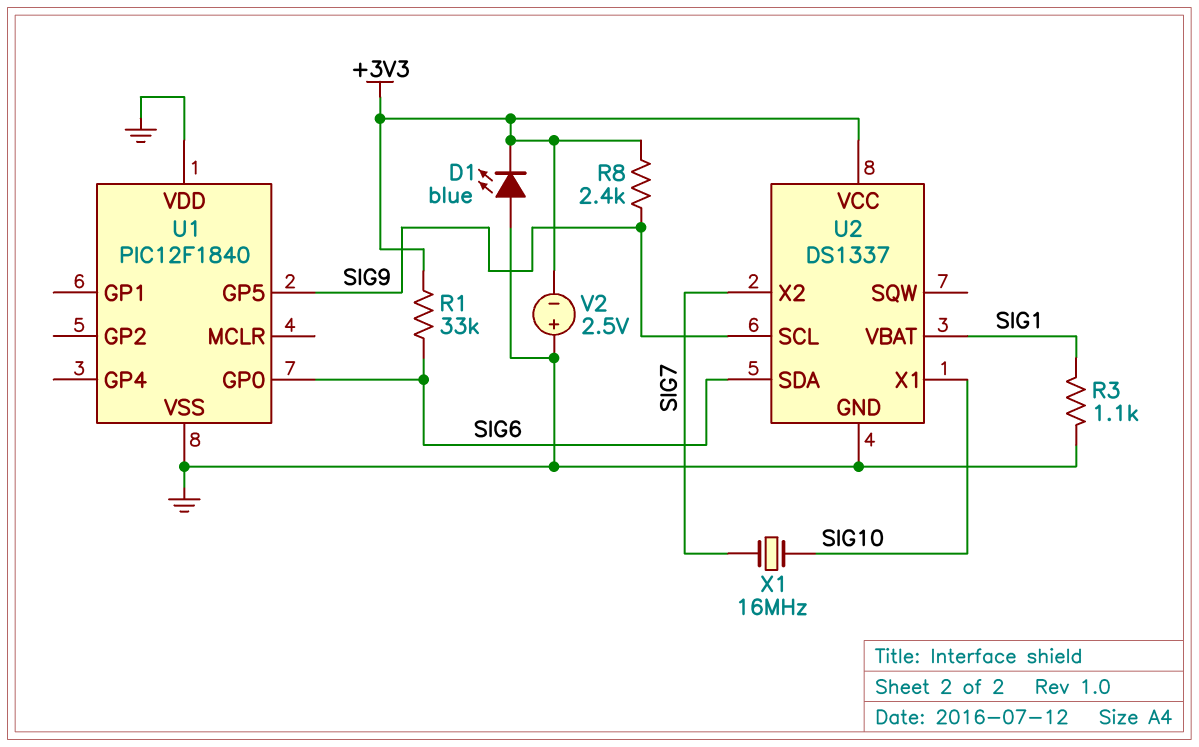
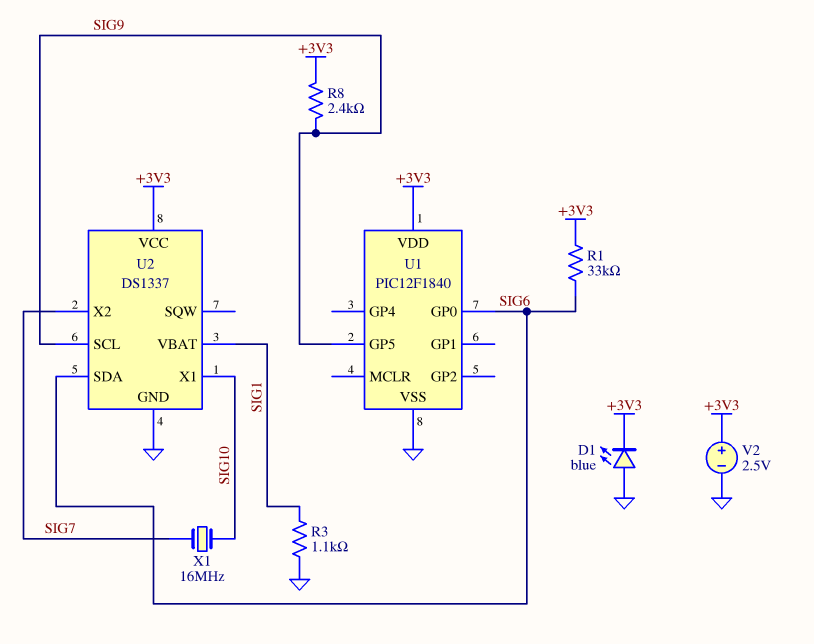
U1 pin VDD: GND -> +3V3
V2: 2.5V (plus GND, minus +3V3) -> 2.5V (plus +3V3, minus GND)

